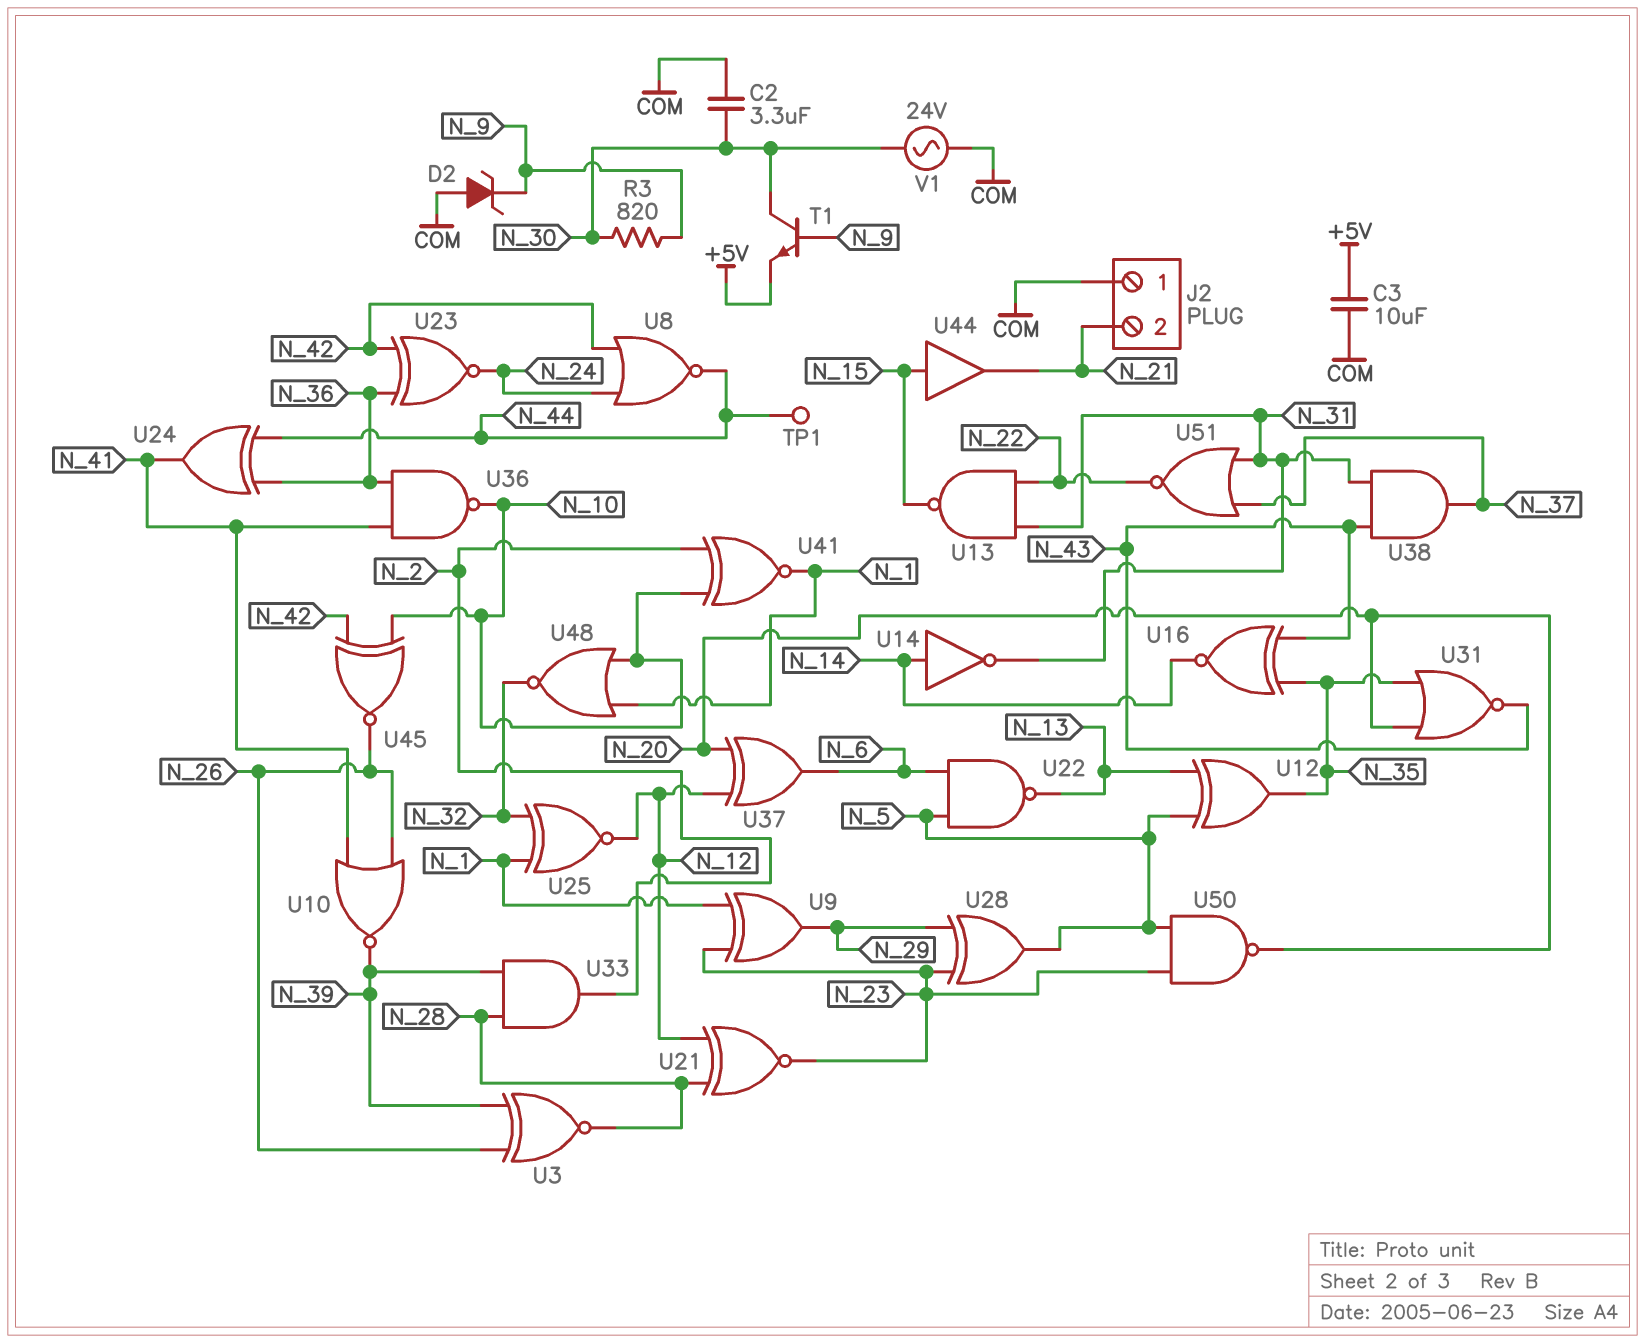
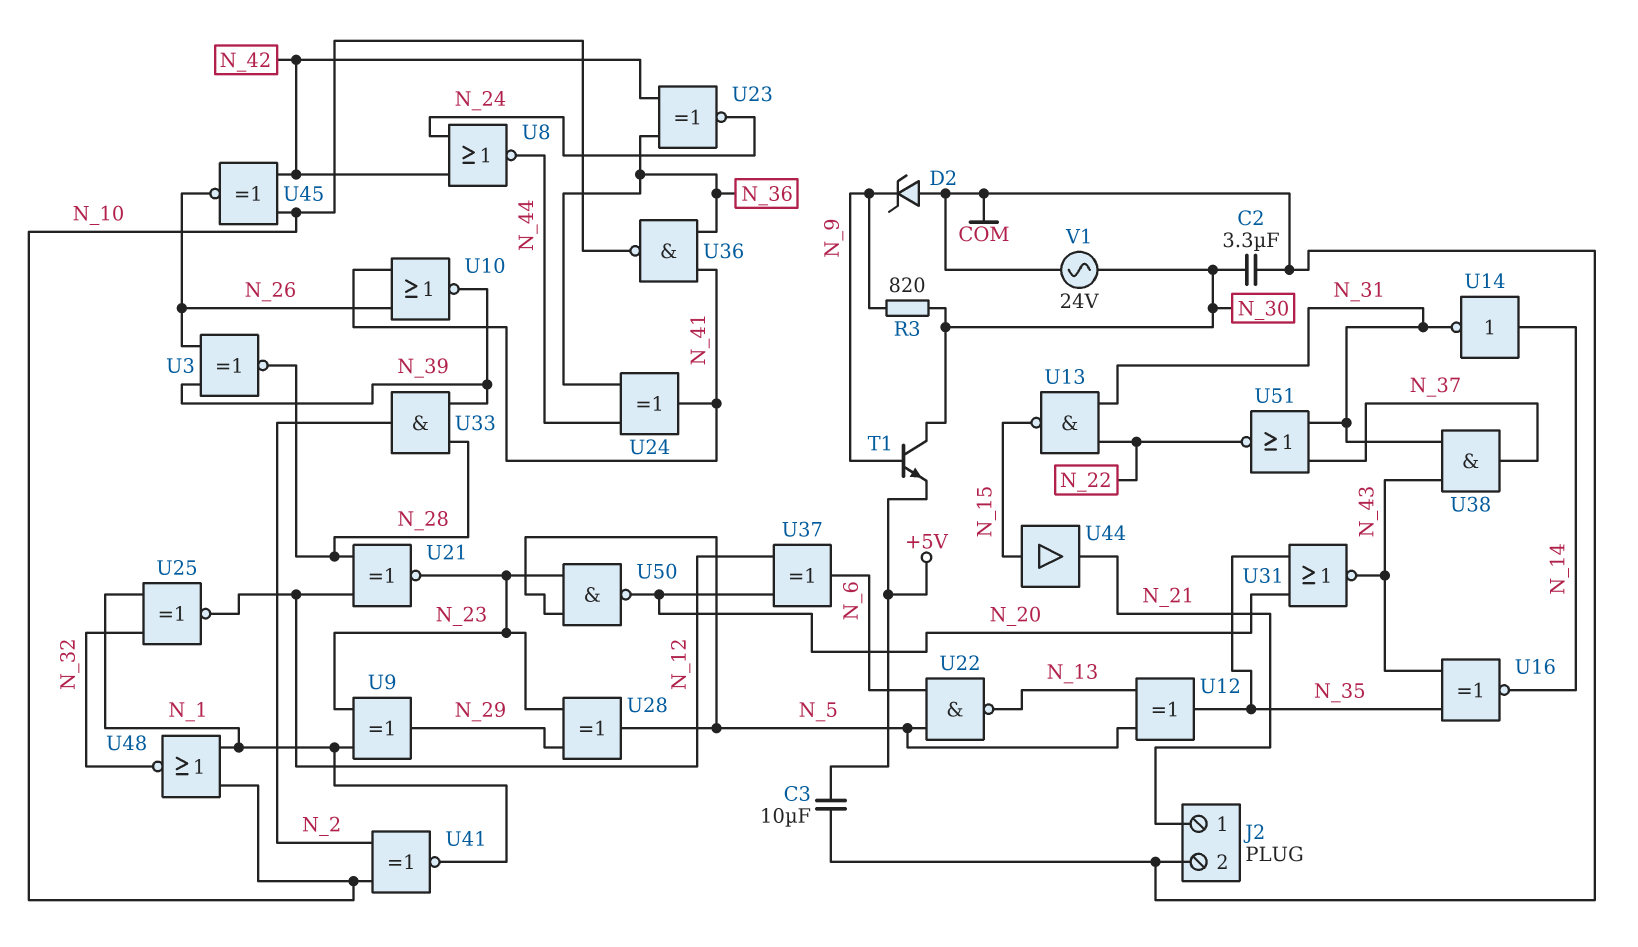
J2 pin 1: COM -> N_21
J2 pin 2: N_21 -> COM
TP1: test point (N_44) -> none

